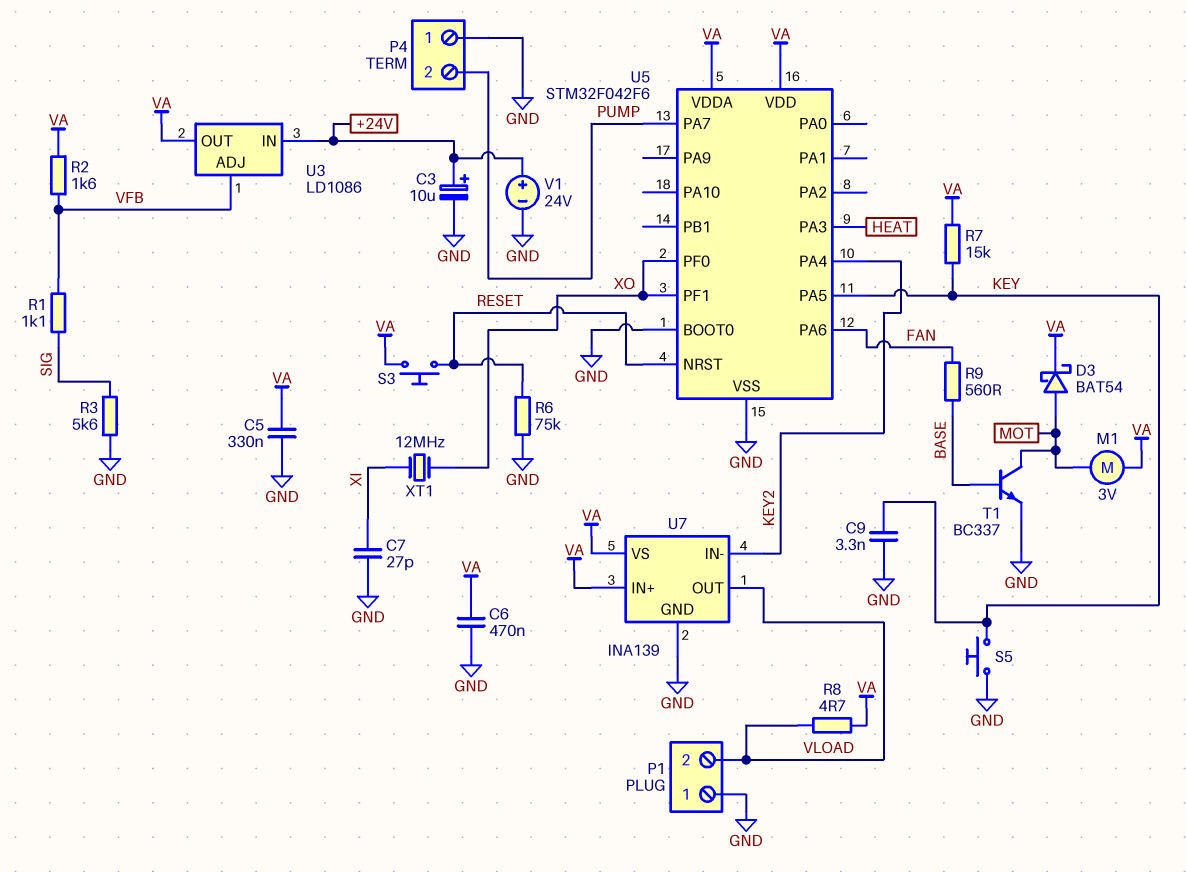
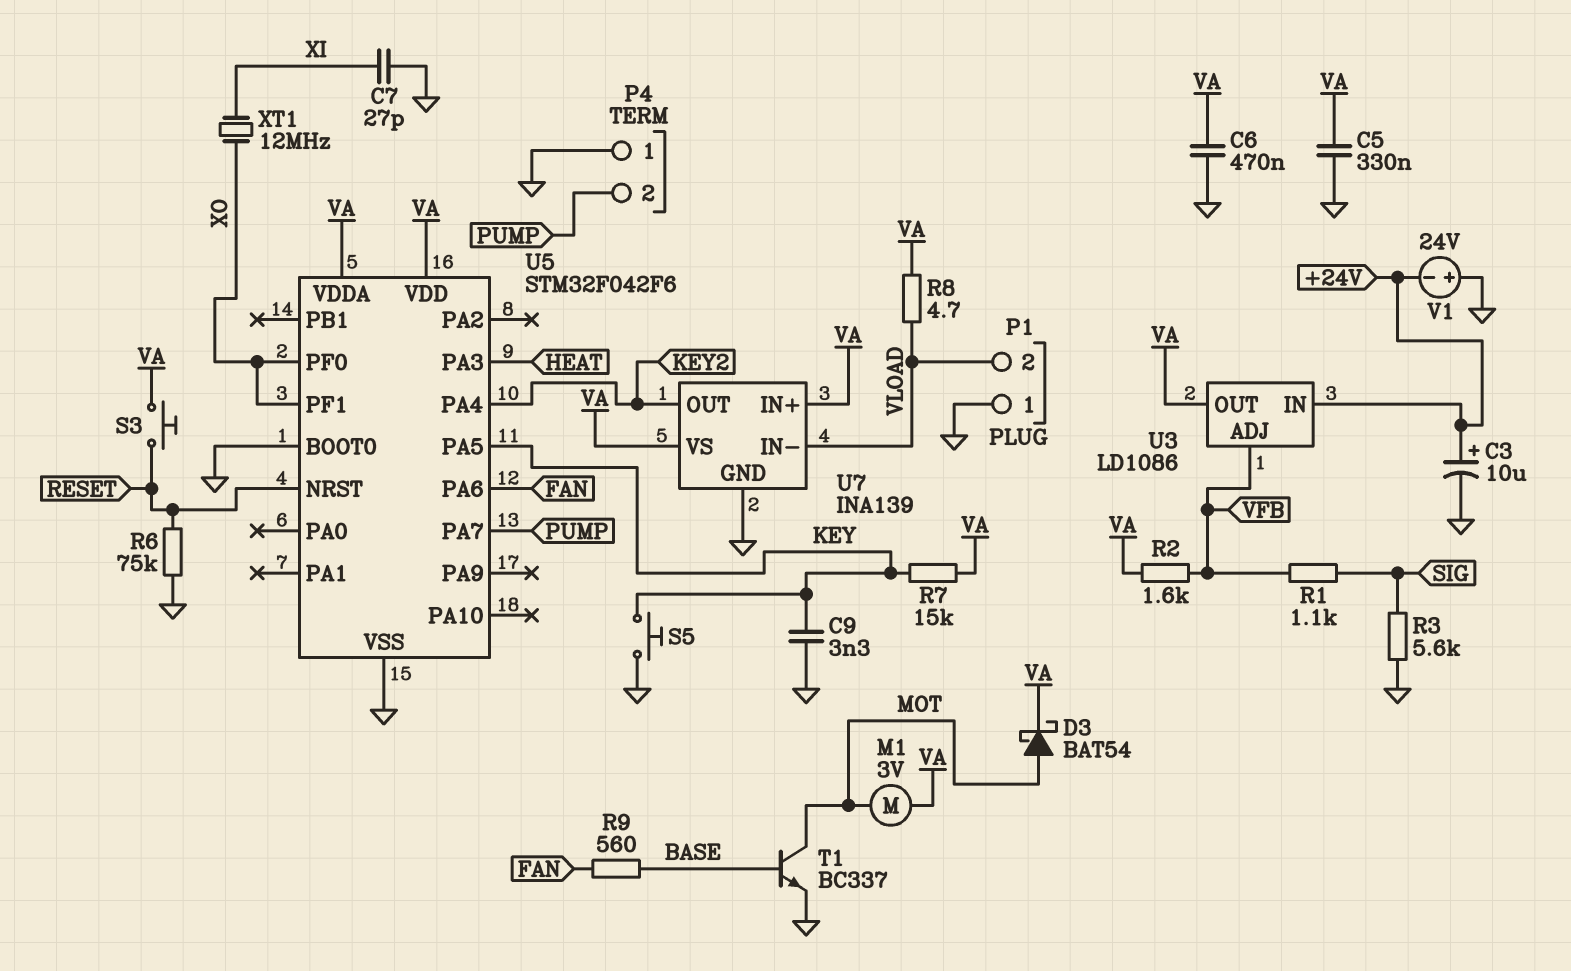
U7 pin IN-: KEY2 -> VLOAD
U7 pin OUT: VLOAD -> KEY2
V1: 24V (plus +24V, minus GND) -> 24V (plus GND, minus +24V)

